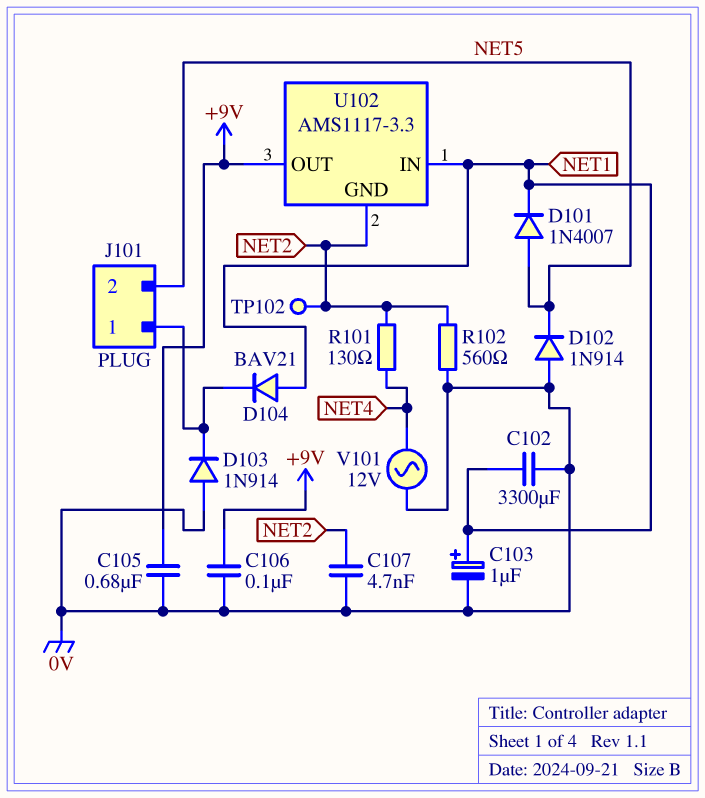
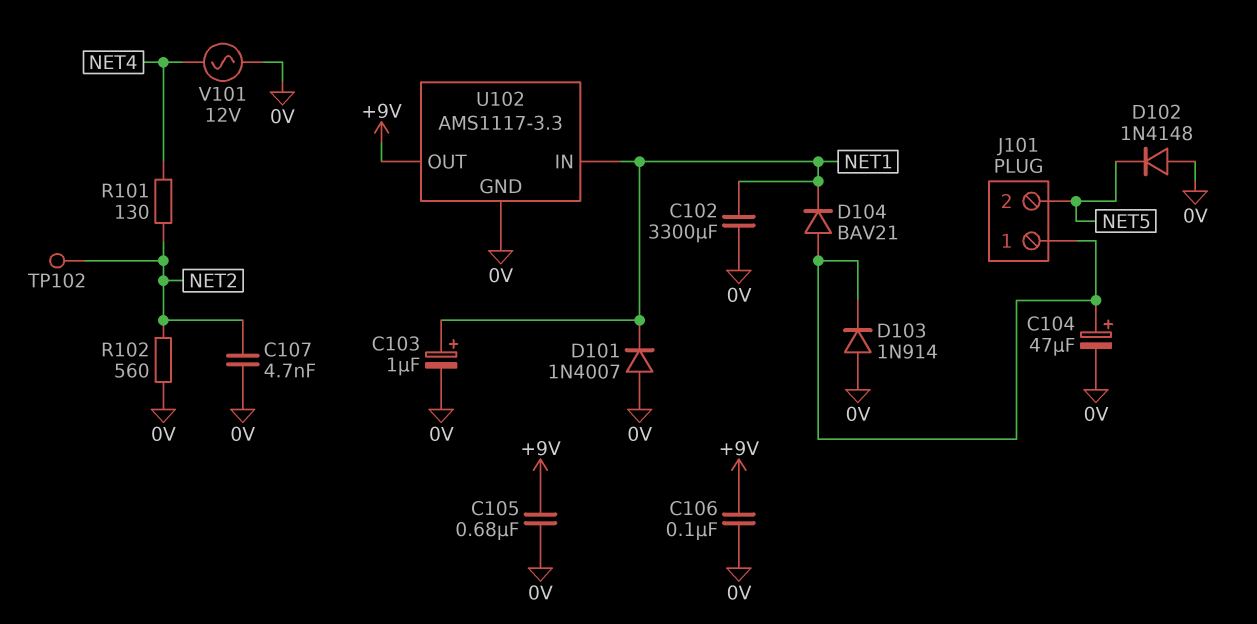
C104: none -> 47uF (plus J101/1, minus 0V)
D101: diode 1N4007 (A NET5, K NET1) -> diode 1N4007 (A 0V, K NET1)
D102: diode 1N914 (A 0V, K NET5) -> diode 1N4148 (A 0V, K NET5)
D104: diode BAV21 (A NET1, K J101/1) -> diode BAV21 (A J101/1, K NET1)
U102 pin GND: NET2 -> 0V

